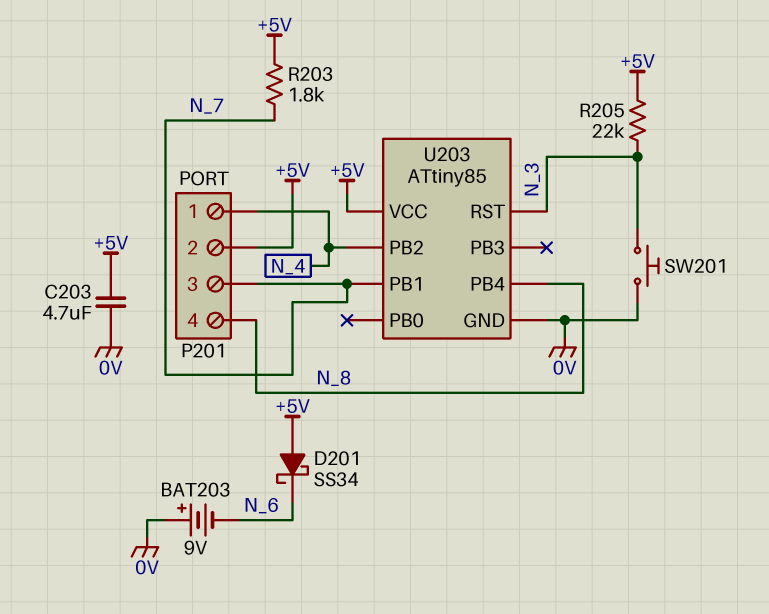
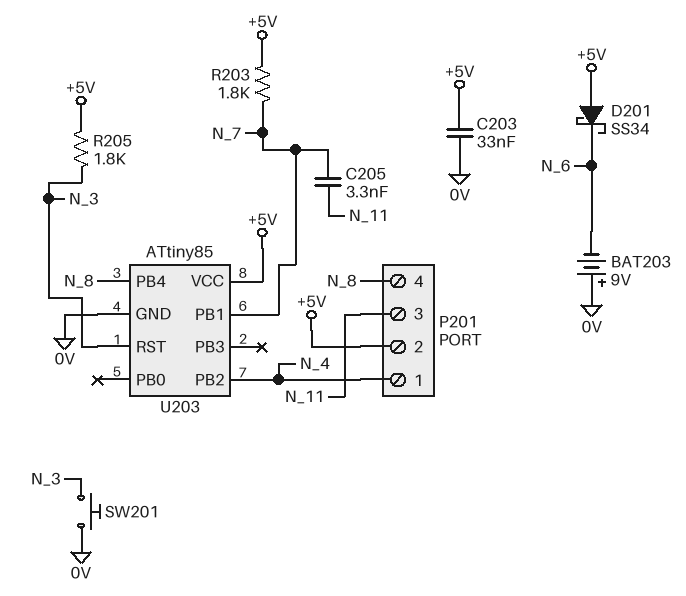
C203: 4.7uF (+5V, 0V) -> 33nF (+5V, 0V)
C205: none -> 3.3nF (N_7, N_11)
P201 pin 3: N_7 -> N_11
R205: 22k (+5V, N_3) -> 1.8k (+5V, N_3)

